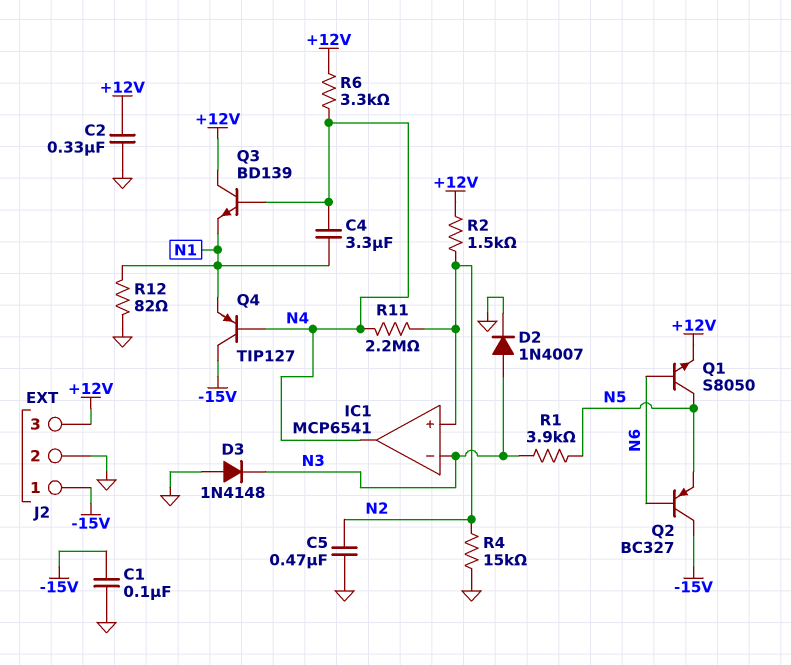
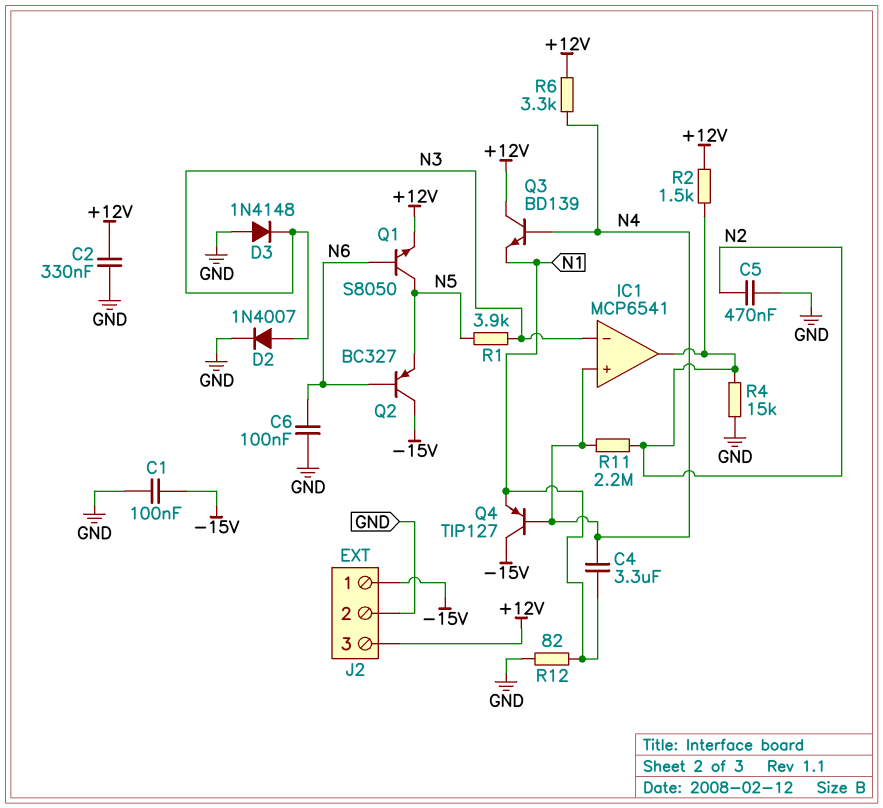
C6: none -> 100nF (GND, N6)
IC1 pin in+: N2 -> N4
IC1 pin out: N4 -> N2

